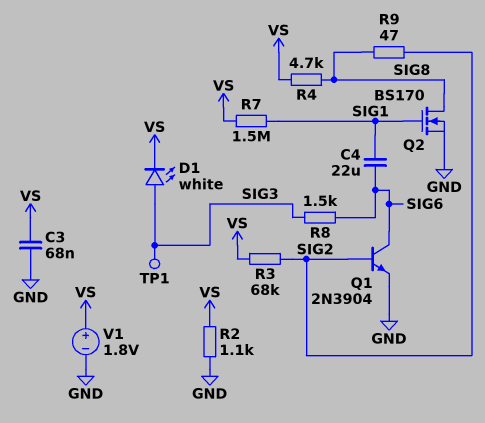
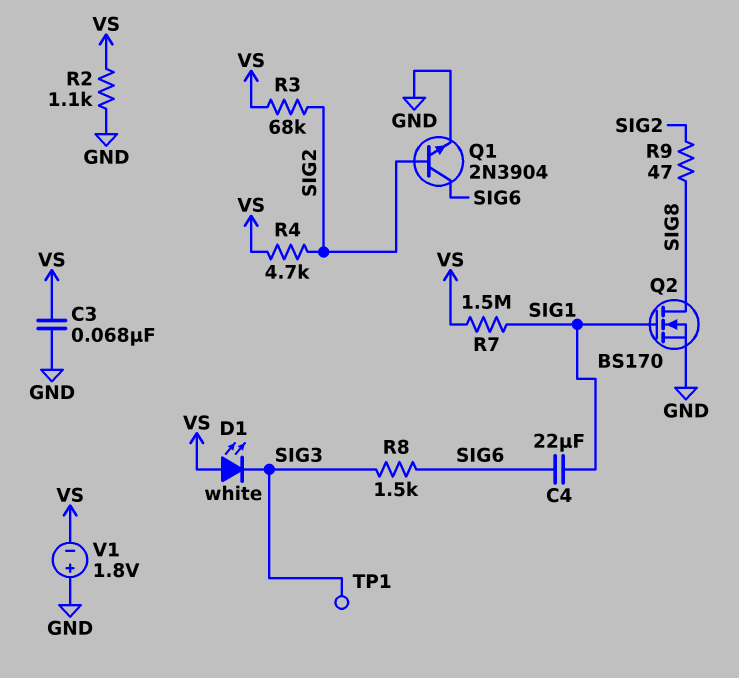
D1: LED white (A SIG3, K VS) -> LED white (A VS, K SIG3)
R4: 4.7k (SIG8, VS) -> 4.7k (SIG2, VS)
V1: 1.8V (plus VS, minus GND) -> 1.8V (plus GND, minus VS)

